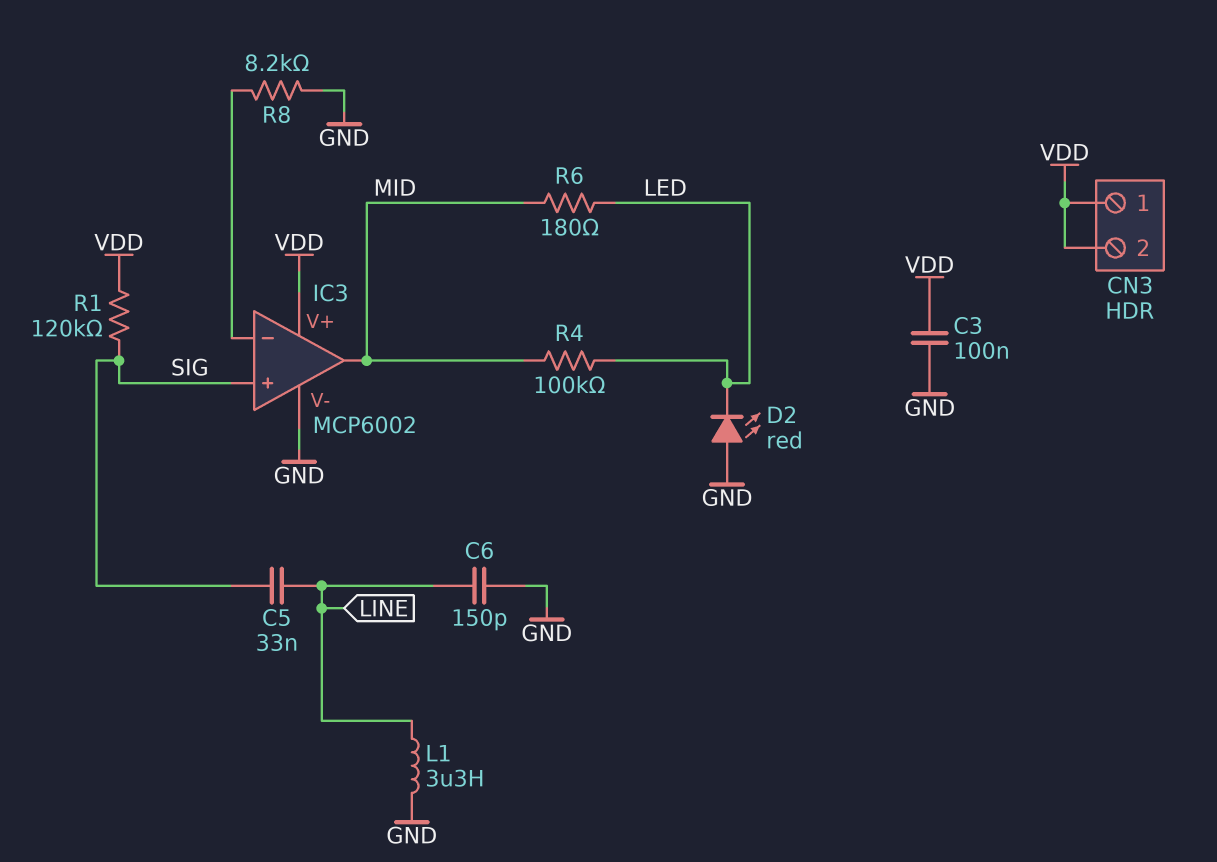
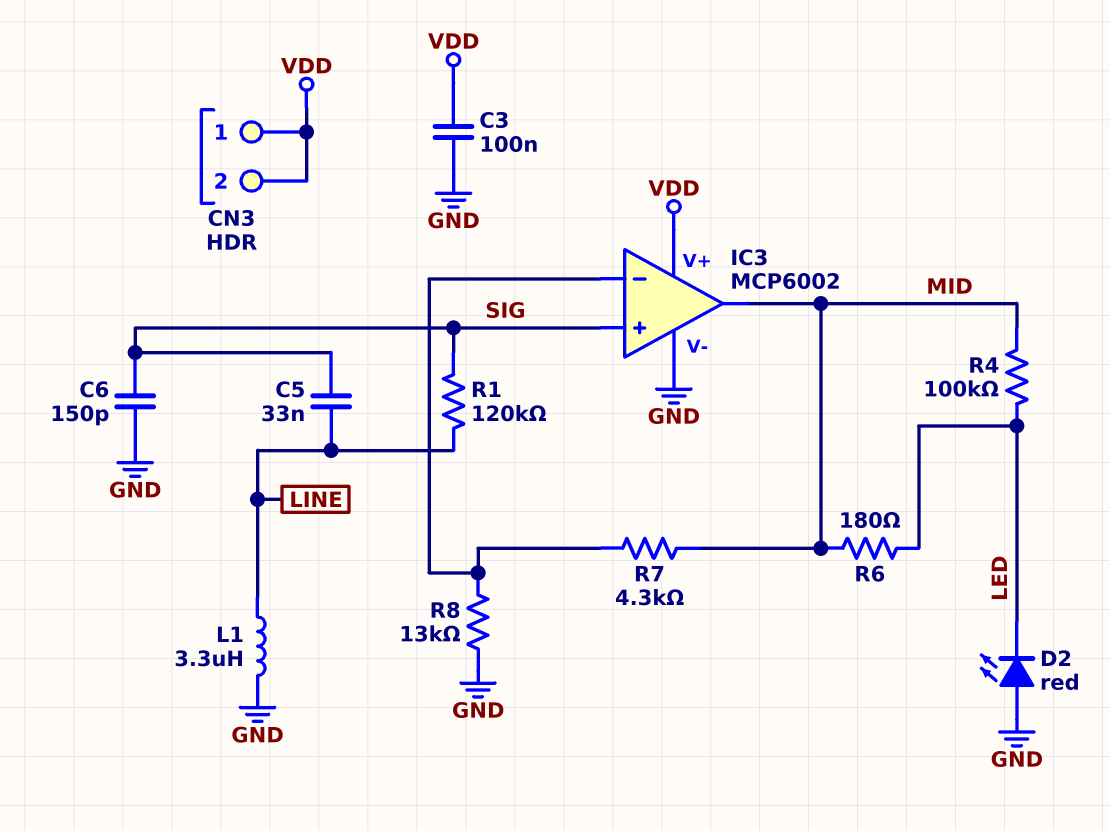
C6: 150pF (GND, LINE) -> 150pF (GND, SIG)
R1: 120k (SIG, VDD) -> 120k (LINE, SIG)
R7: none -> 4.3k (IC3/in-, MID)
R8: 8.2k (GND, IC3/in-) -> 13k (GND, IC3/in-)

